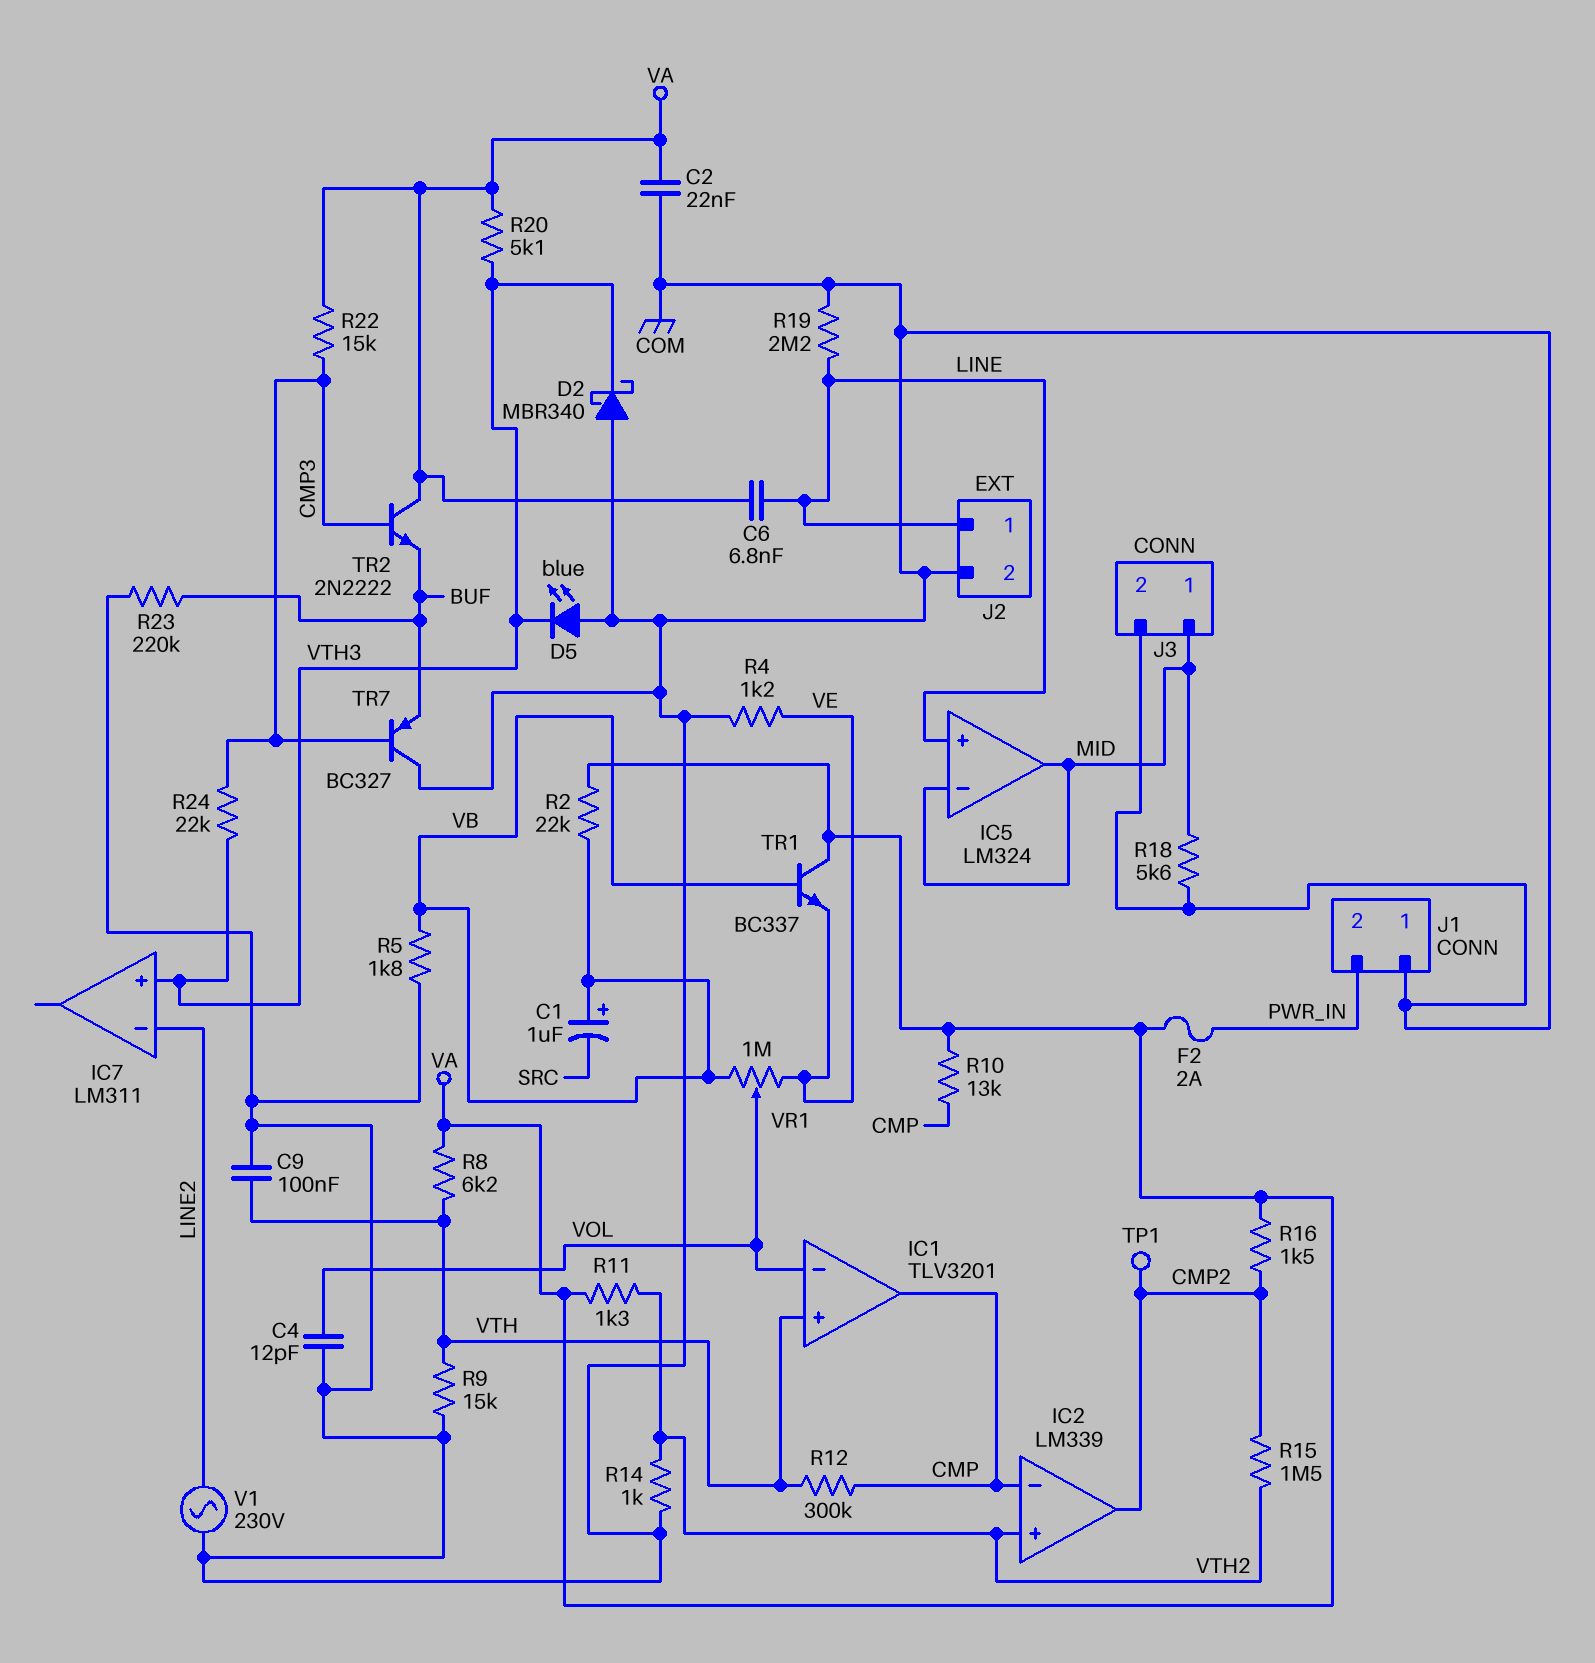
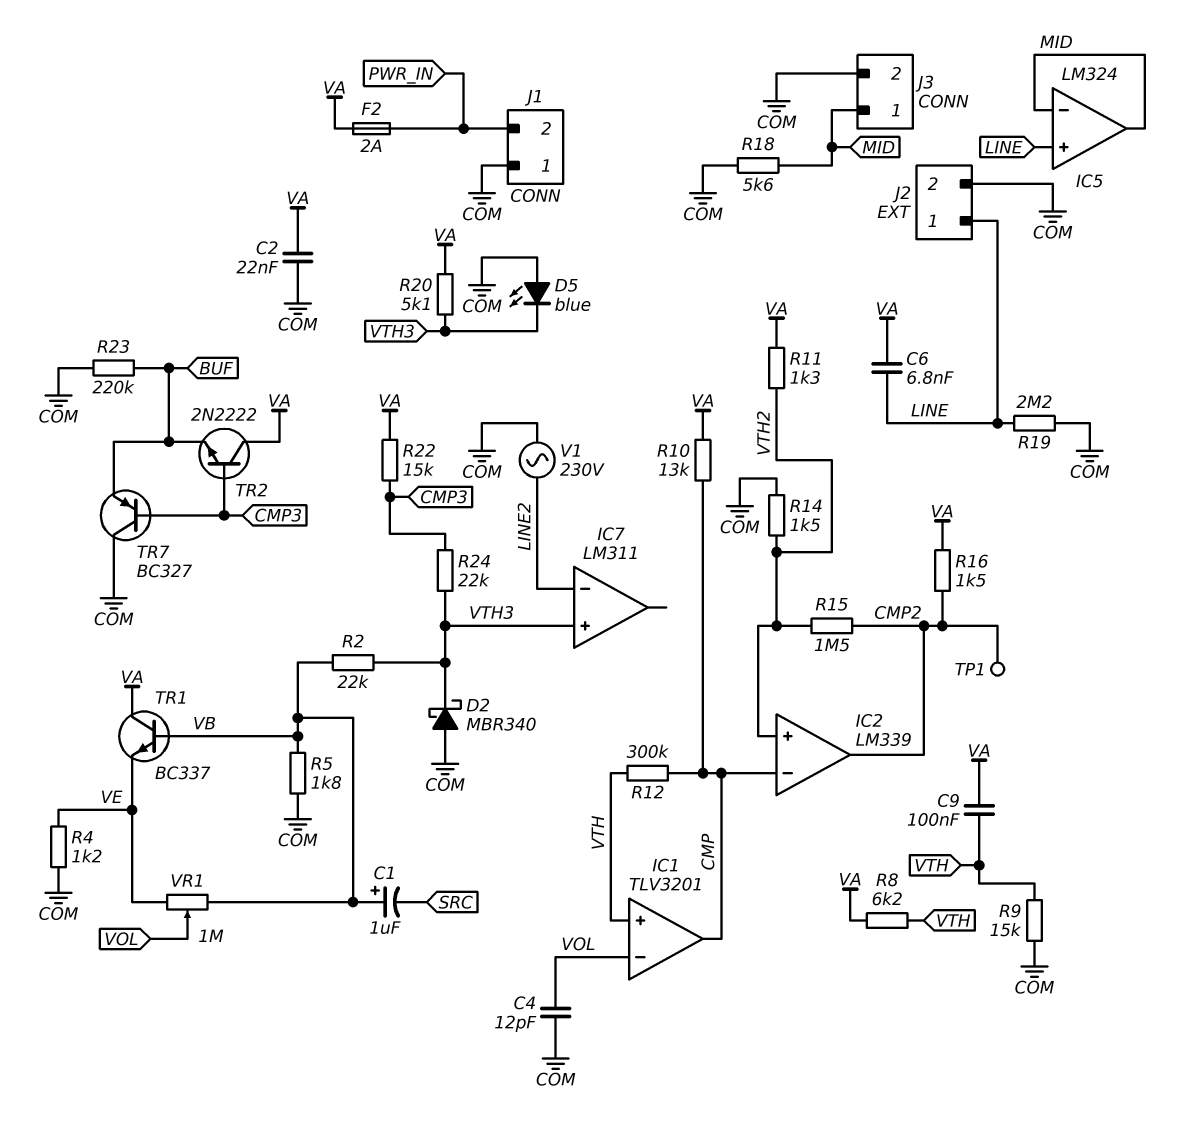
C9: 100nF (COM, VTH) -> 100nF (VA, VTH)
R2: 22k (VA, VB) -> 22k (VB, VTH3)
R14: 1k (COM, VTH2) -> 1.5k (COM, VTH2)

